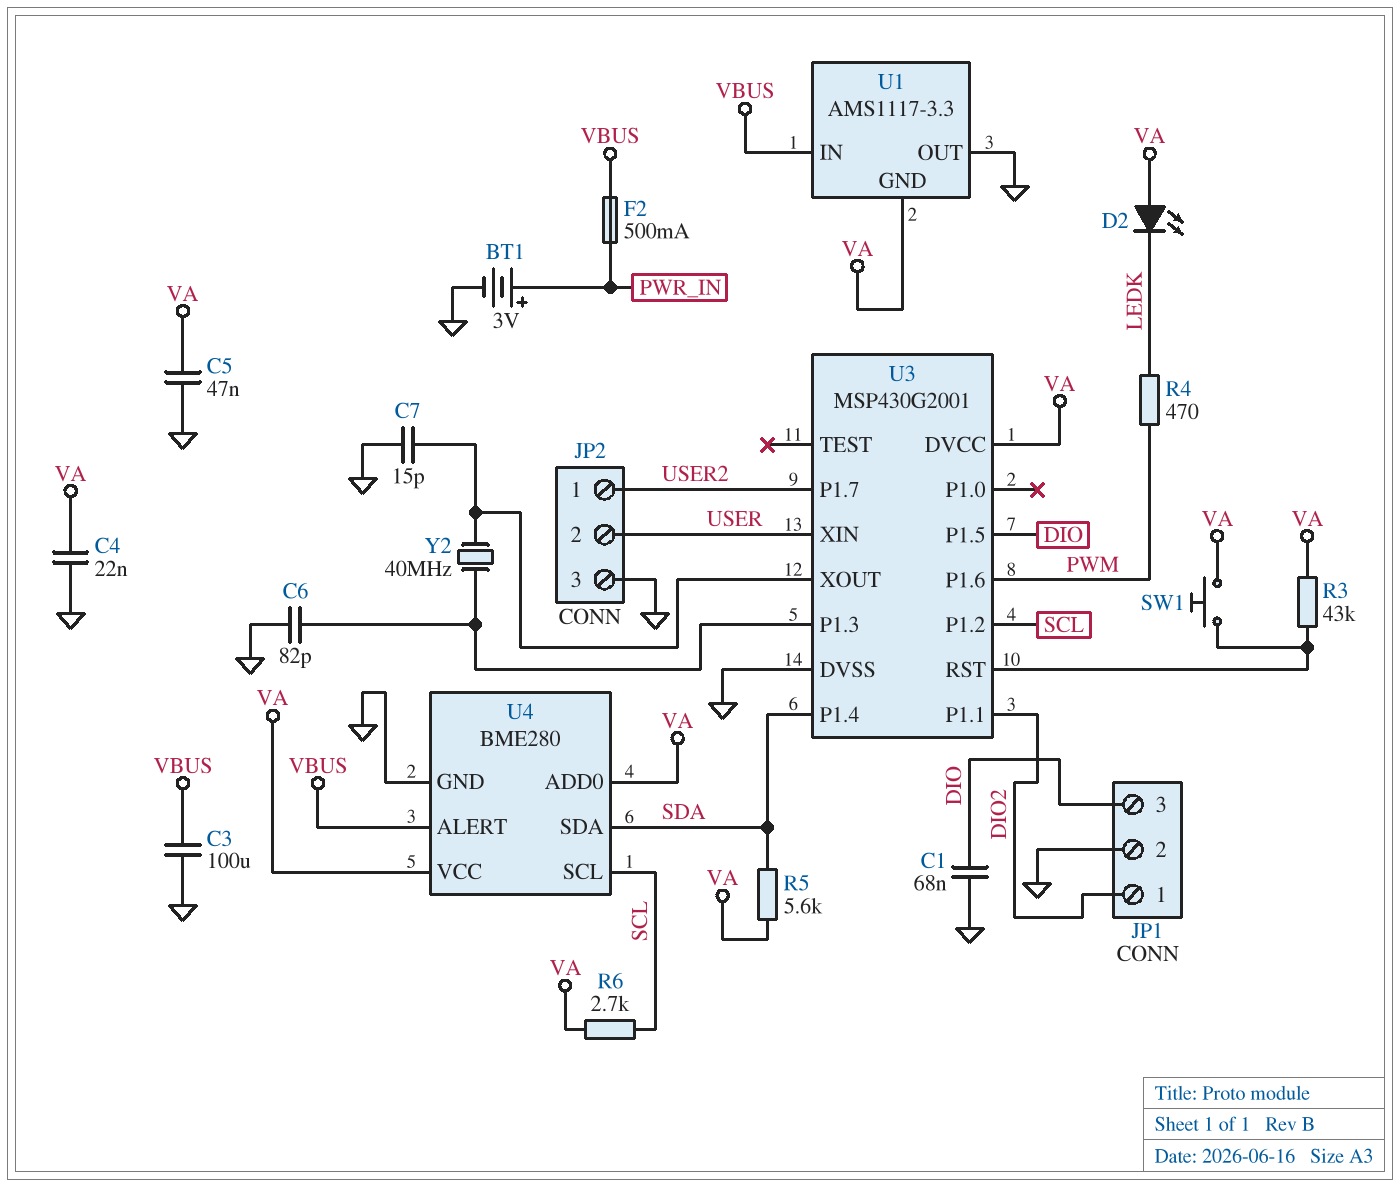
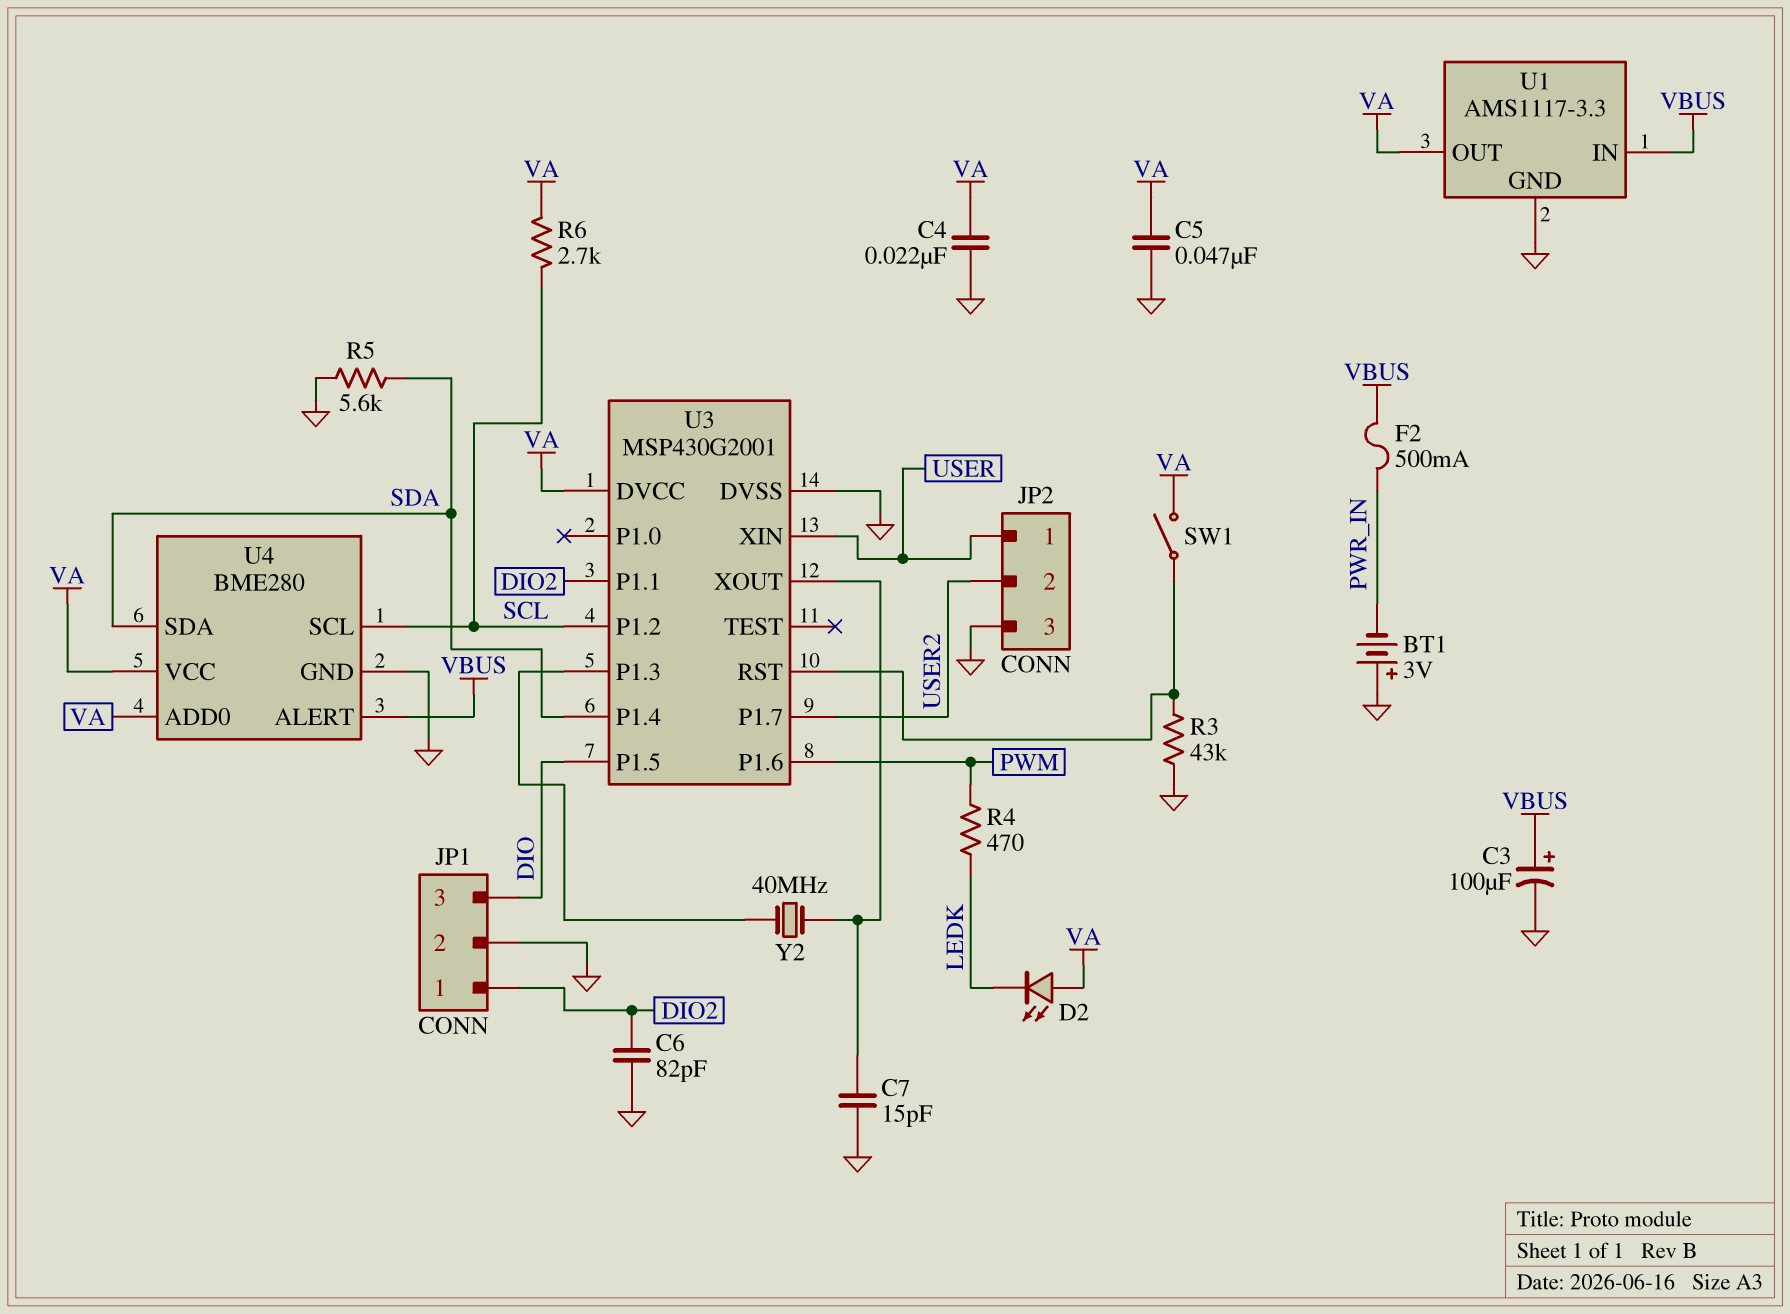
BT1: 3V (plus PWR_IN, minus GND) -> 3V (plus GND, minus PWR_IN)
C1: 68nF (DIO, GND) -> none
C3: 100uF (GND, VBUS) -> 100uF (plus VBUS, minus GND)
C6: 82pF (GND, U3/P1.3) -> 82pF (DIO2, GND)
JP2 pin 1: USER2 -> USER
JP2 pin 2: USER -> USER2
R3: 43k (U3/RST, VA) -> 43k (GND, U3/RST)
R5: 5.6k (SDA, VA) -> 5.6k (GND, SDA)
SW1: button (U3/RST, VA) -> switch (U3/RST, VA)
U1 pin GND: VA -> GND
U1 pin OUT: GND -> VA

